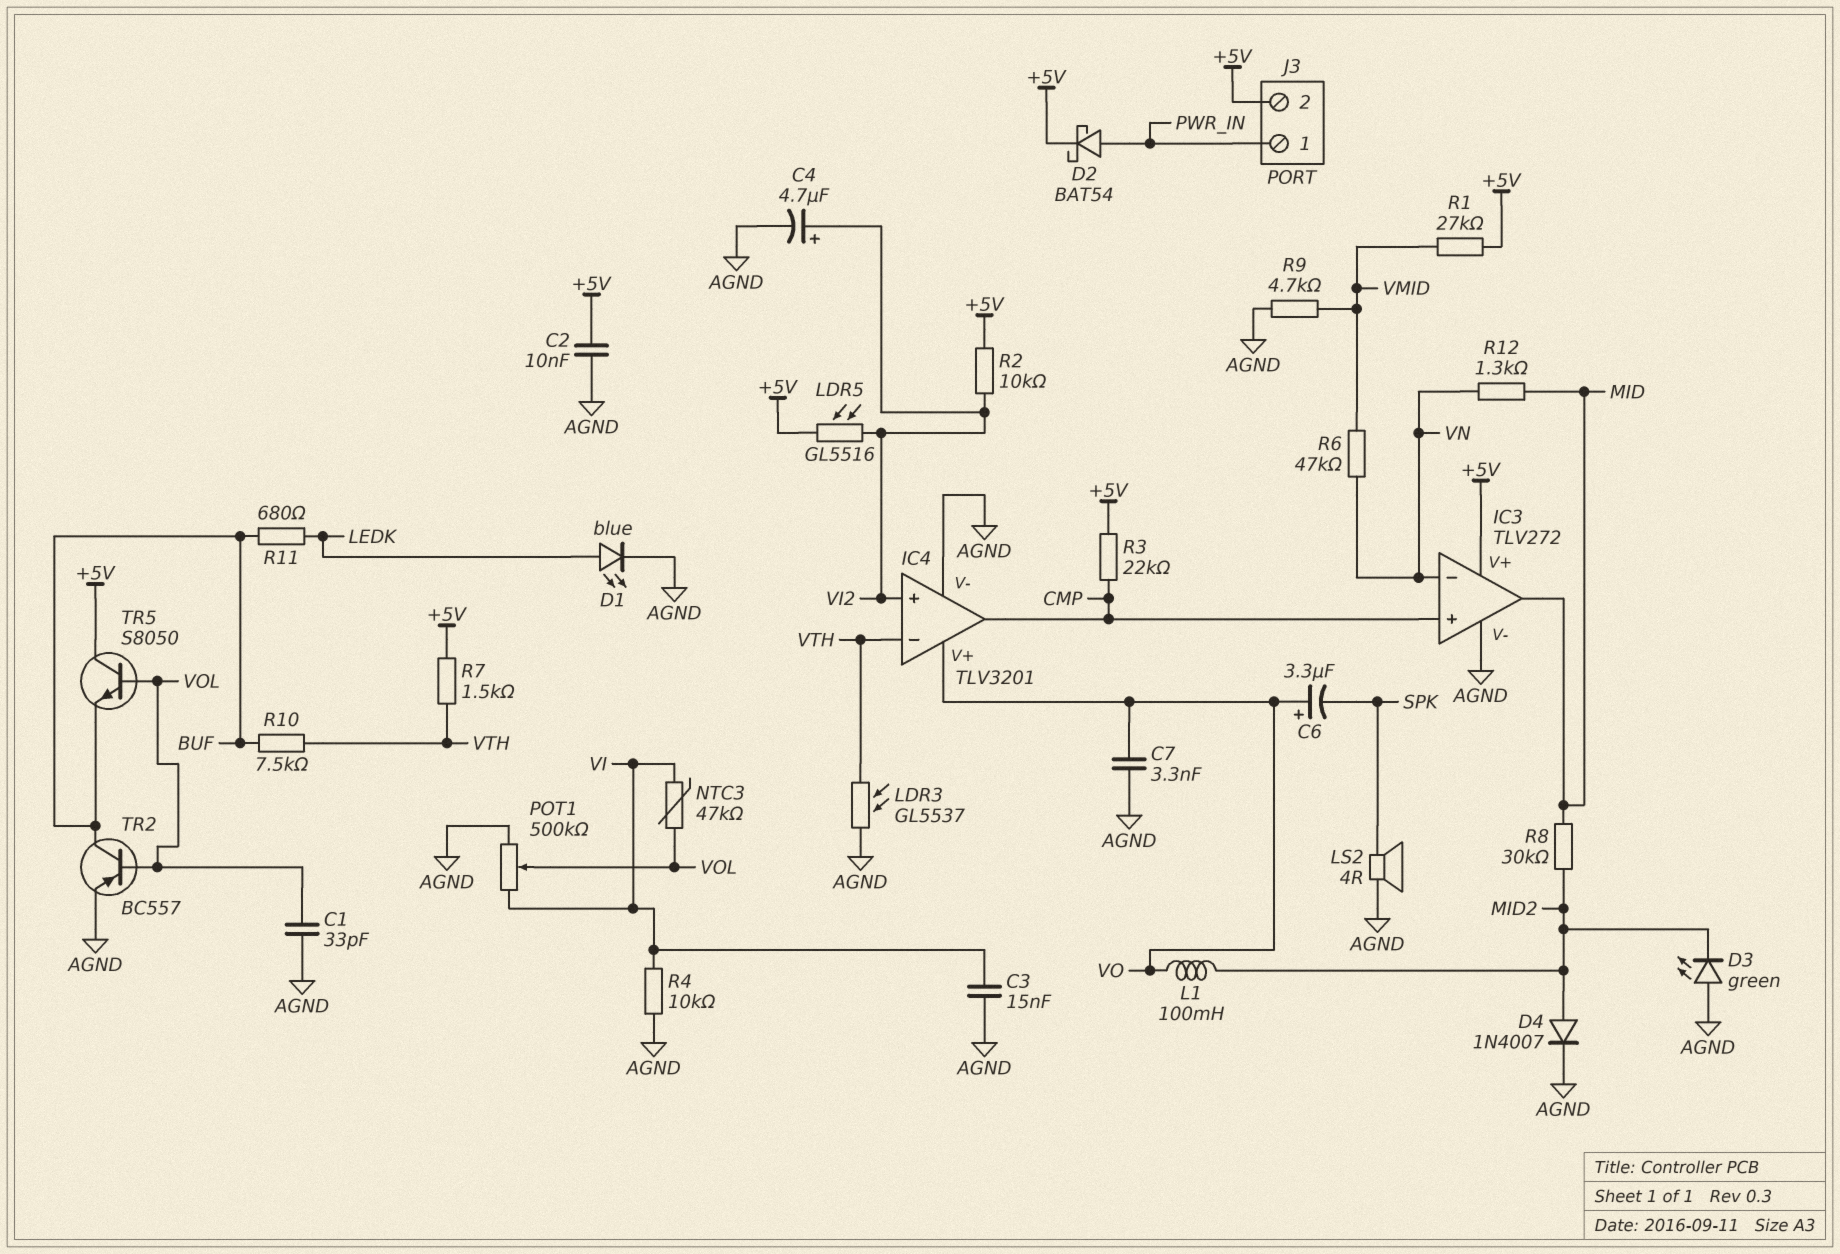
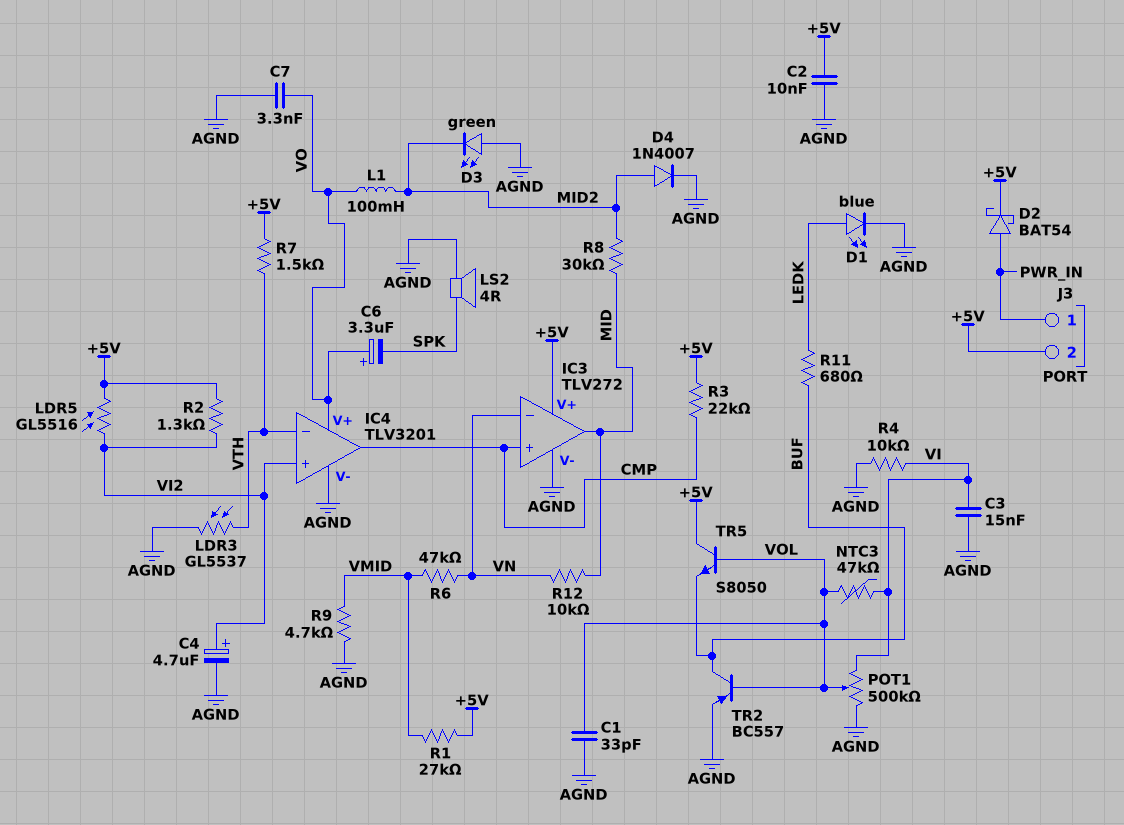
R2: 10k (+5V, VI2) -> 1.3k (+5V, VI2)
R10: 7.5k (BUF, VTH) -> none
R12: 1.3k (MID, VN) -> 10k (MID, VN)

